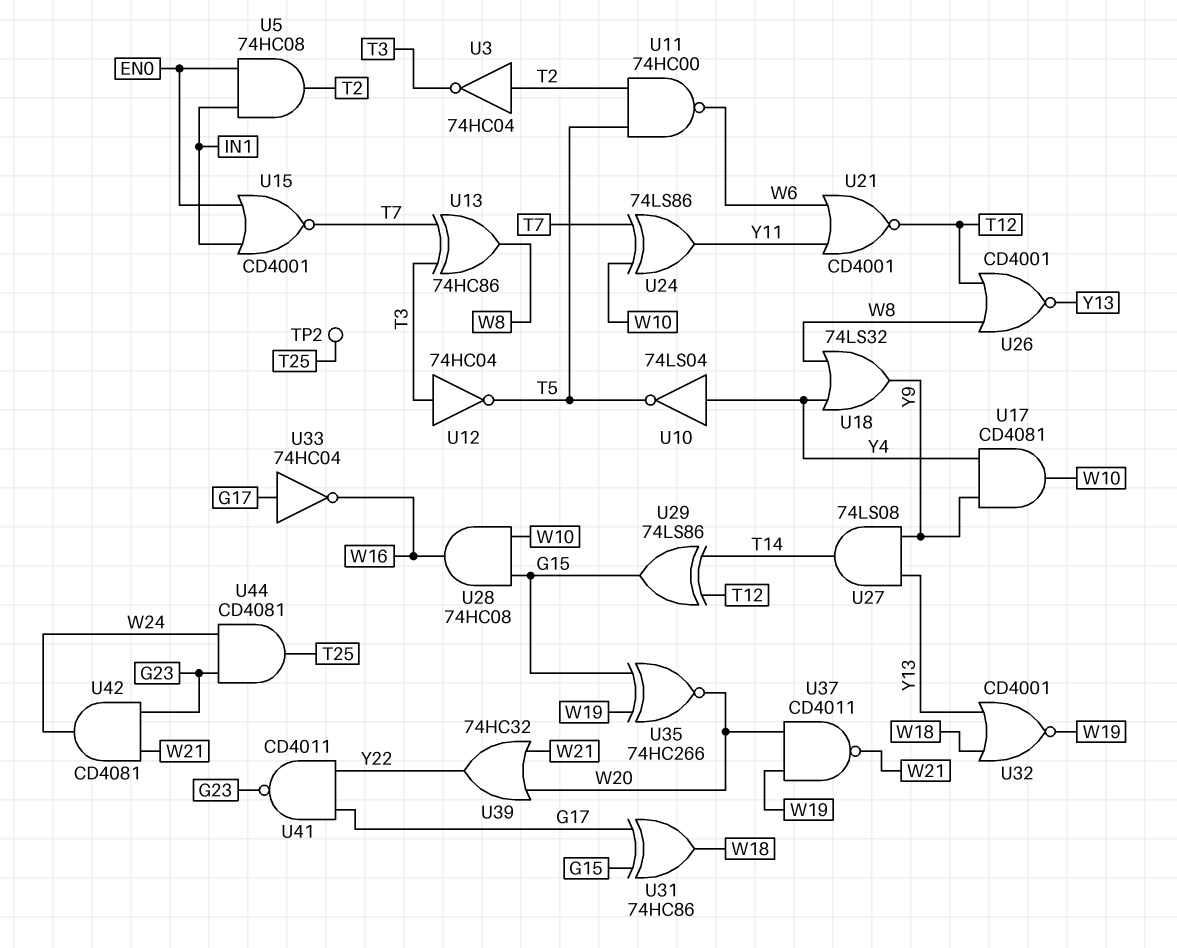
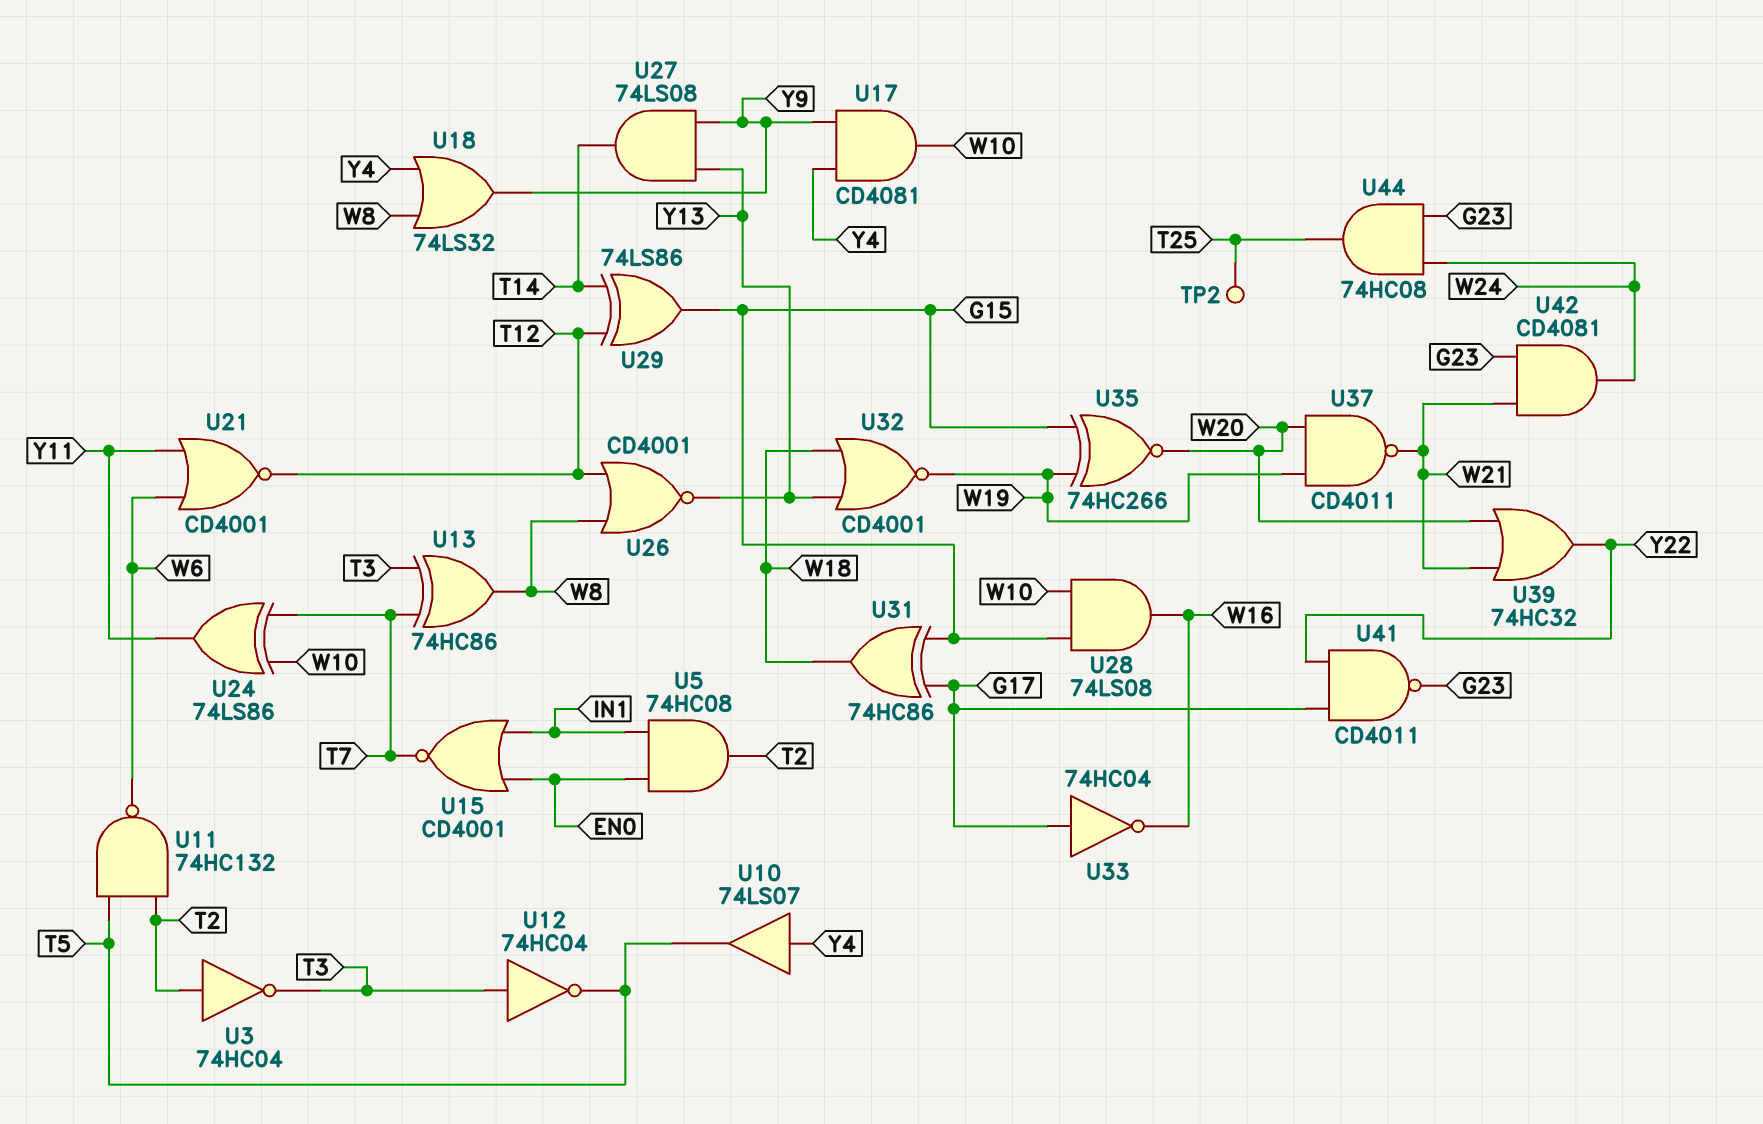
U10: NOT 74LS04 (in Y4, out T5) -> buffer 74LS07 (in Y4, out T5)
U11: NAND 74HC00 (in T2, in T5, out W6) -> NAND 74HC132 (in T2, in T5, out W6)
U28: AND 74HC08 (in G15, in W10, out W16) -> AND 74LS08 (in G15, in W10, out W16)
U44: AND CD4081 (in G23, in W24, out T25) -> AND 74HC08 (in G23, in W24, out T25)

